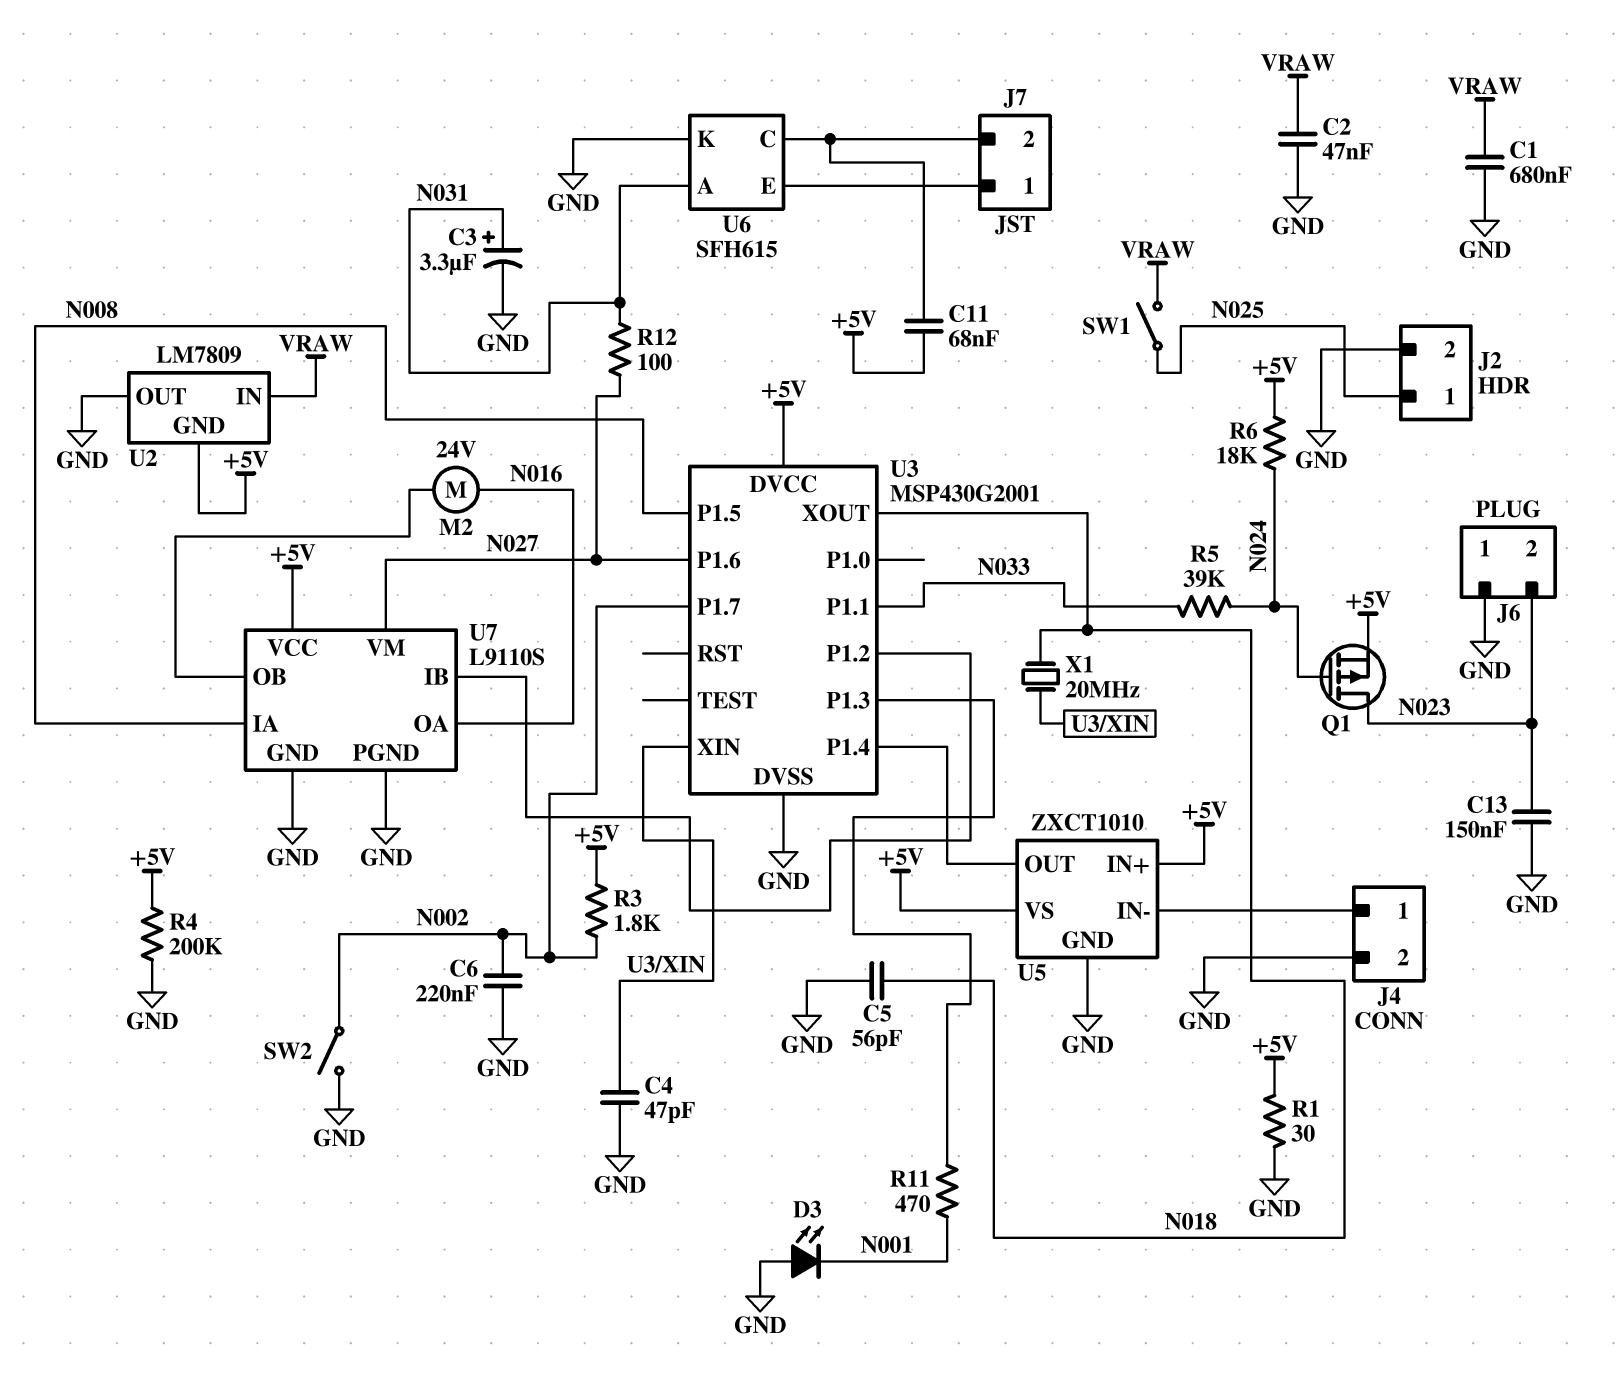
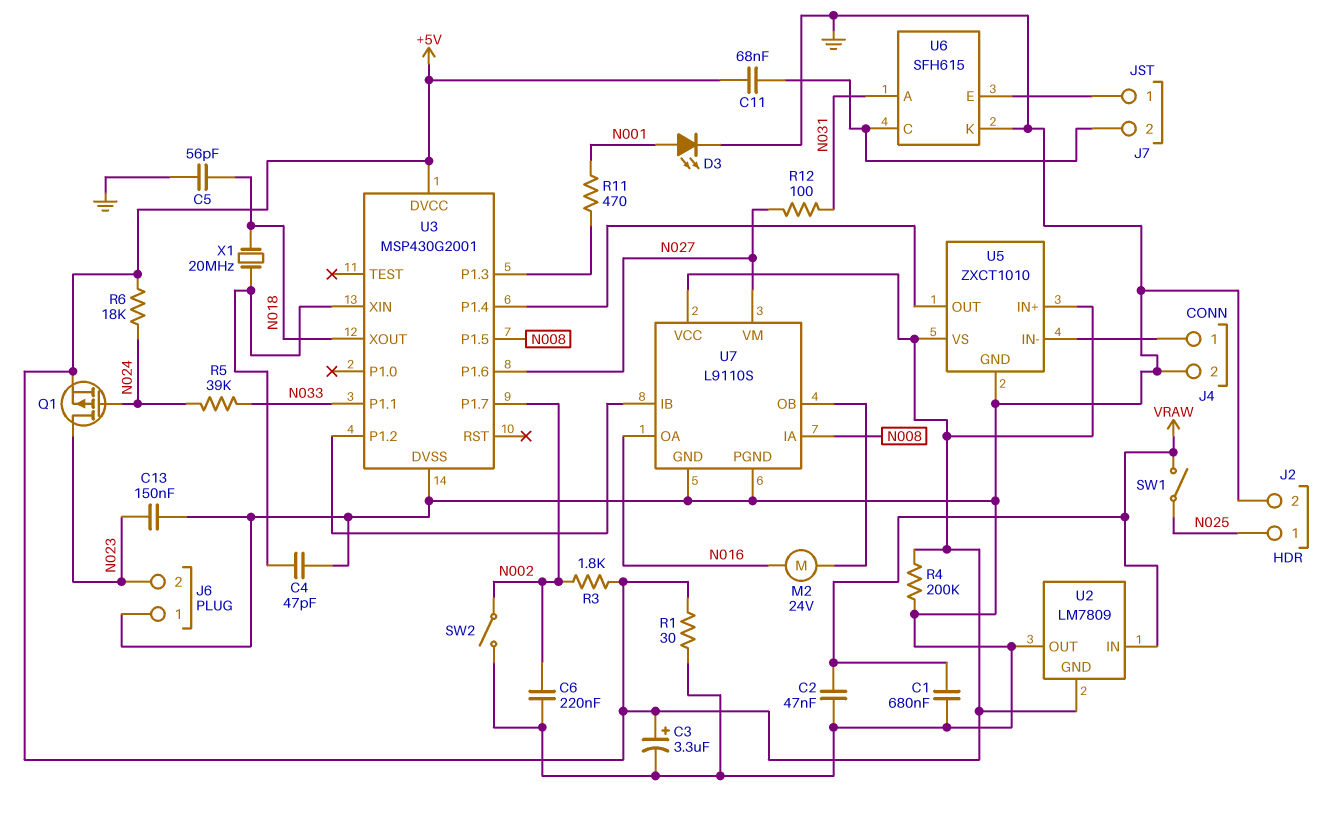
C3: 3.3uF (plus N031, minus GND) -> 3.3uF (plus +5V, minus GND)
D3: LED (A GND, K N001) -> LED (A N001, K GND)

